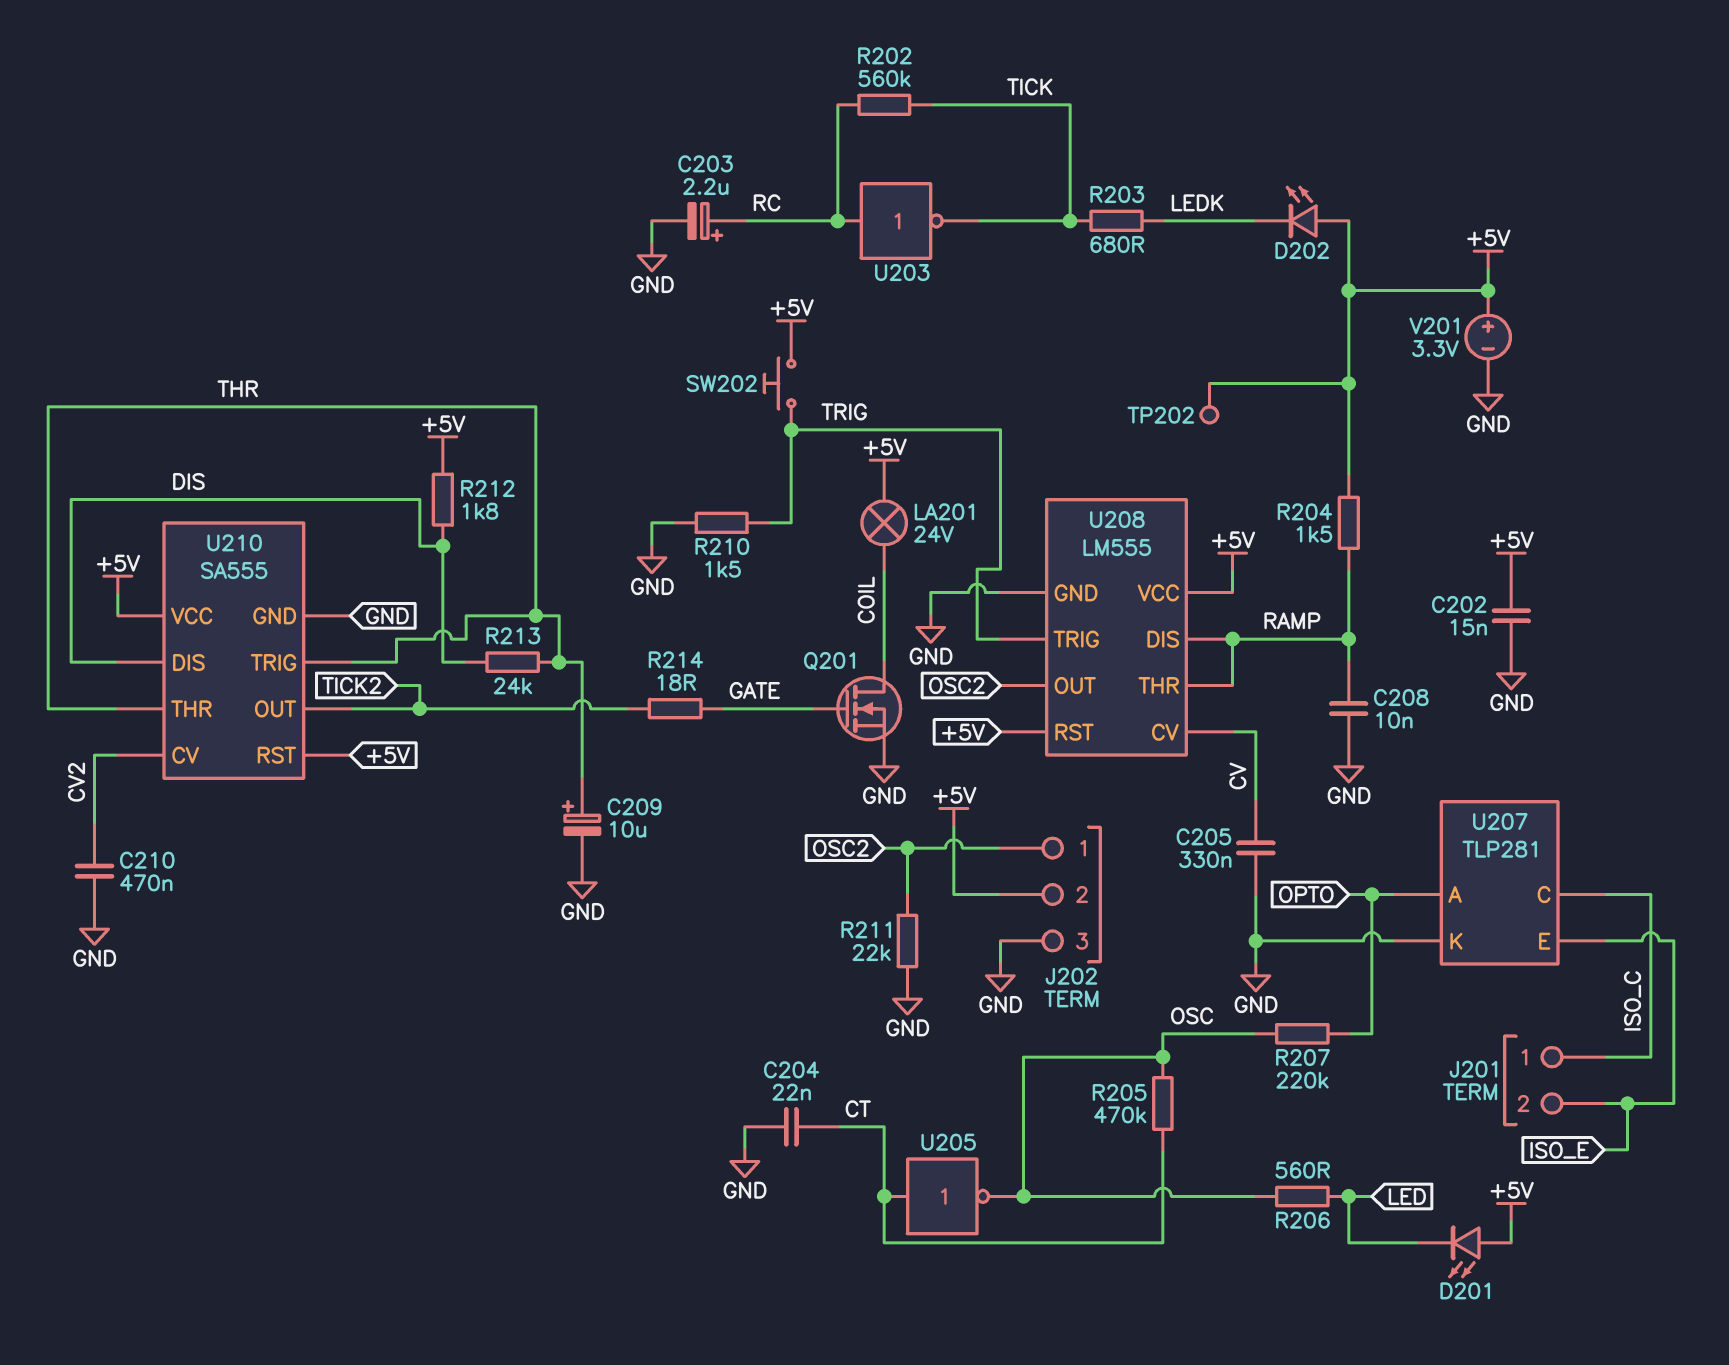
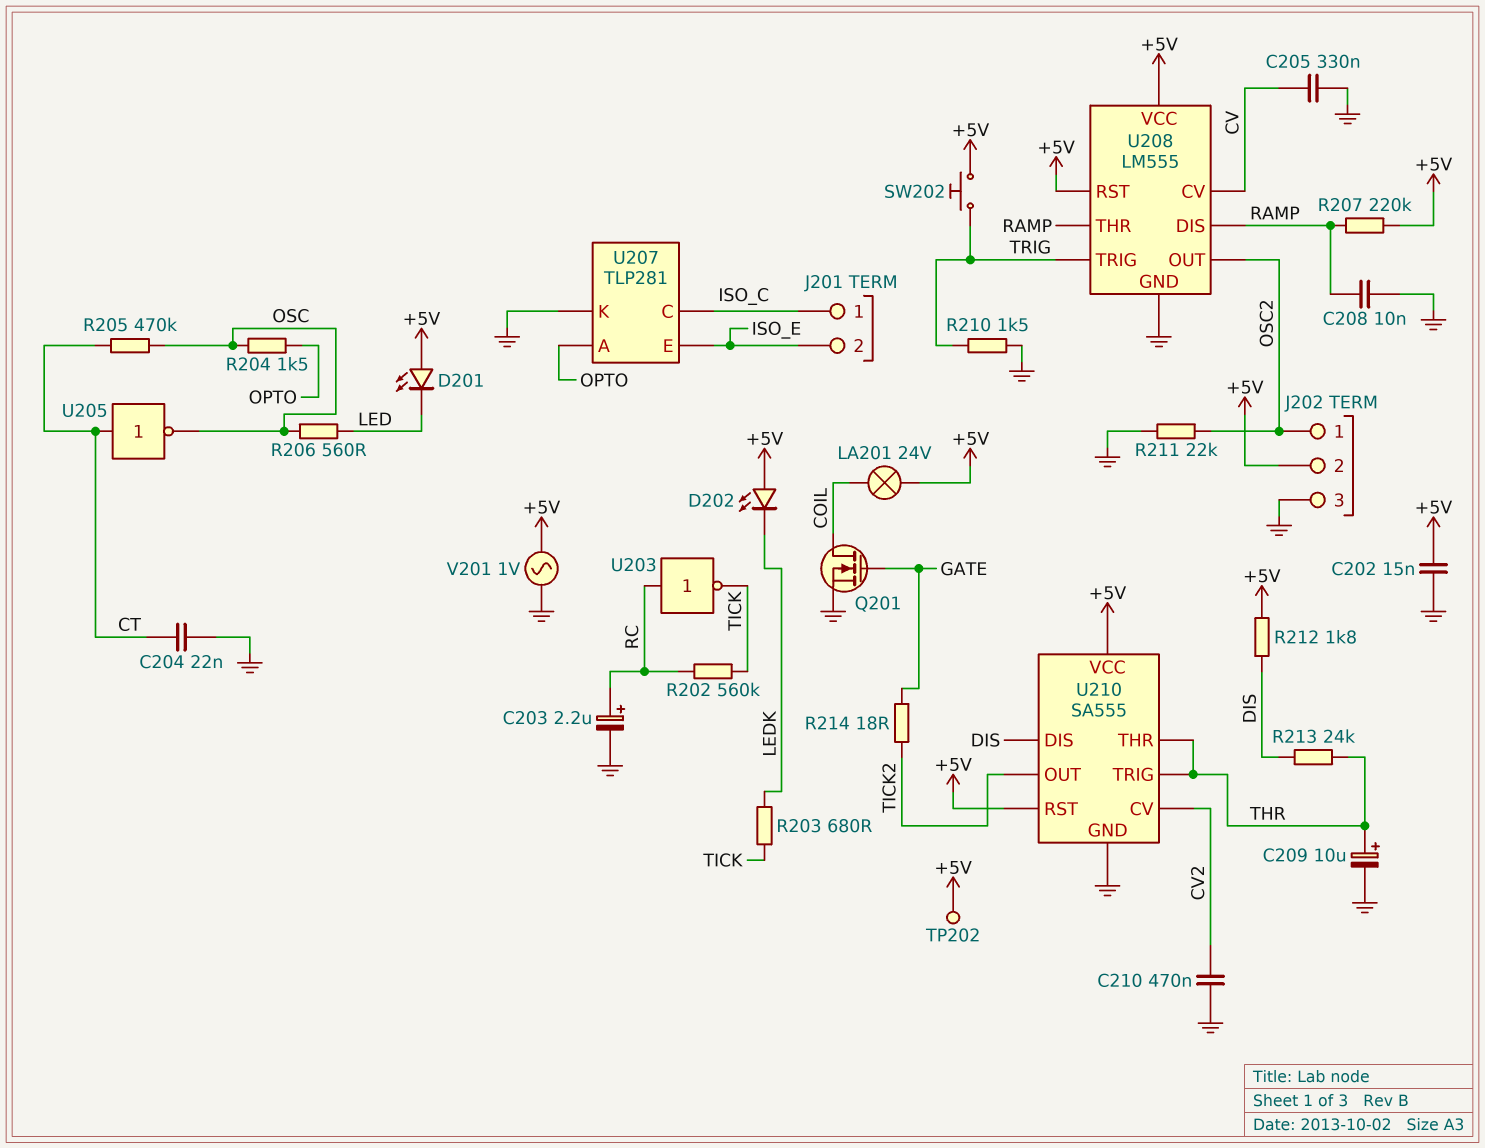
R204: 1.5k (+5V, RAMP) -> 1.5k (OPTO, OSC)
R207: 220k (OPTO, OSC) -> 220k (+5V, RAMP)
V201: 3.3V (plus +5V, minus GND) -> AC 1V (+5V, GND)

